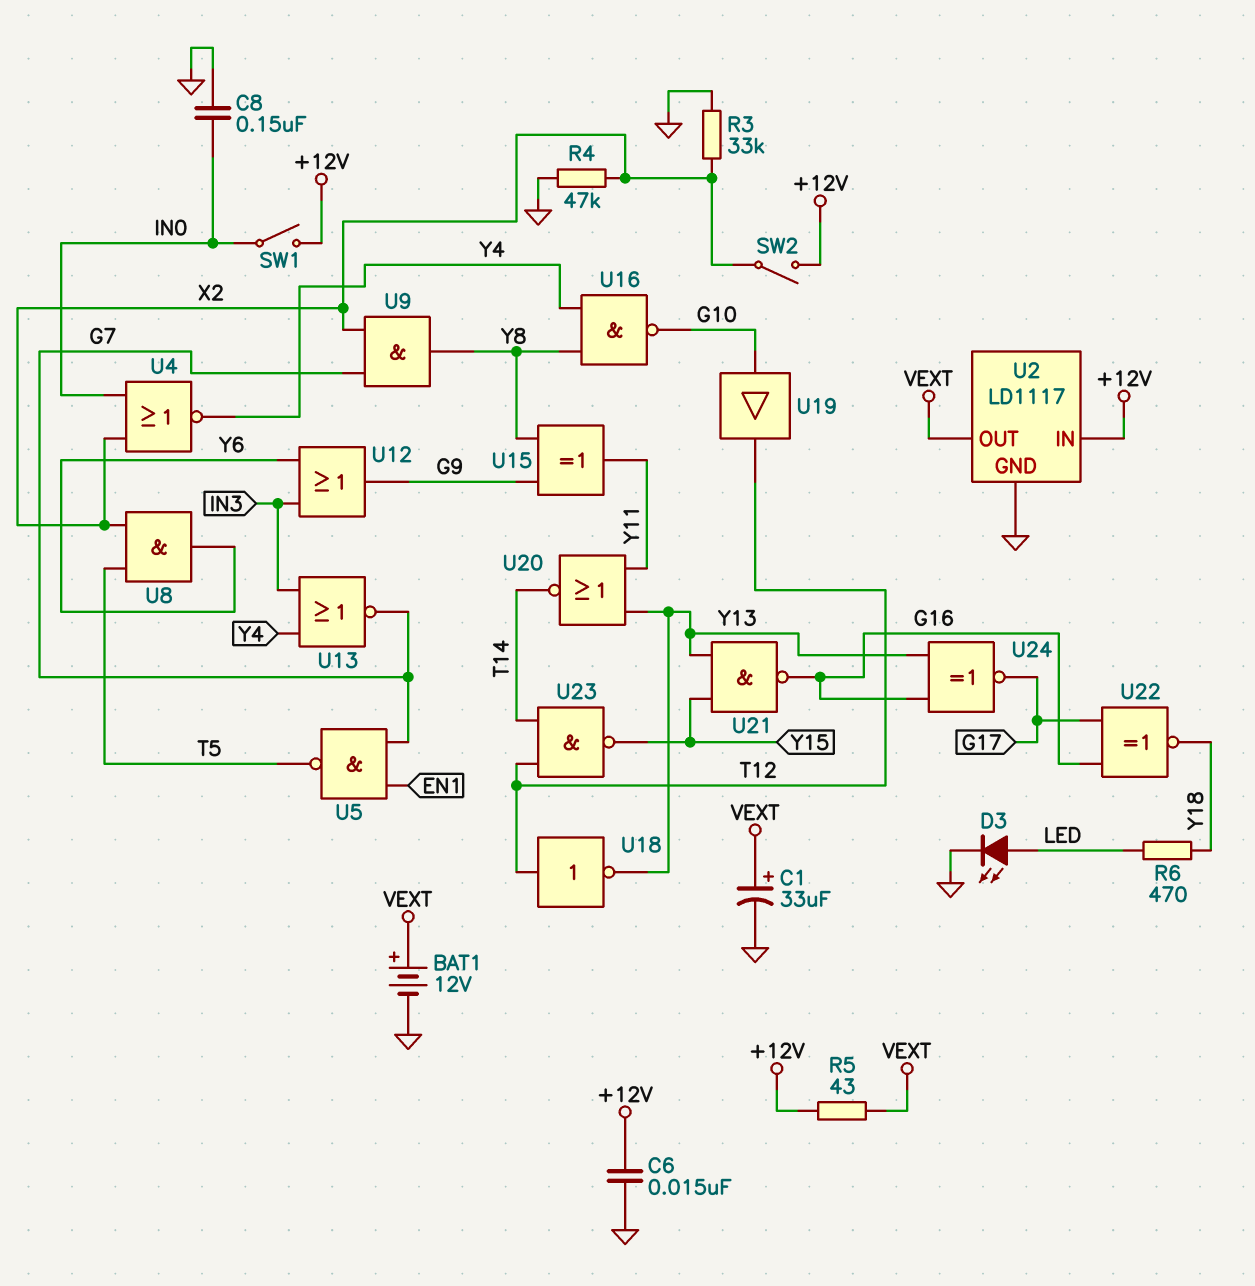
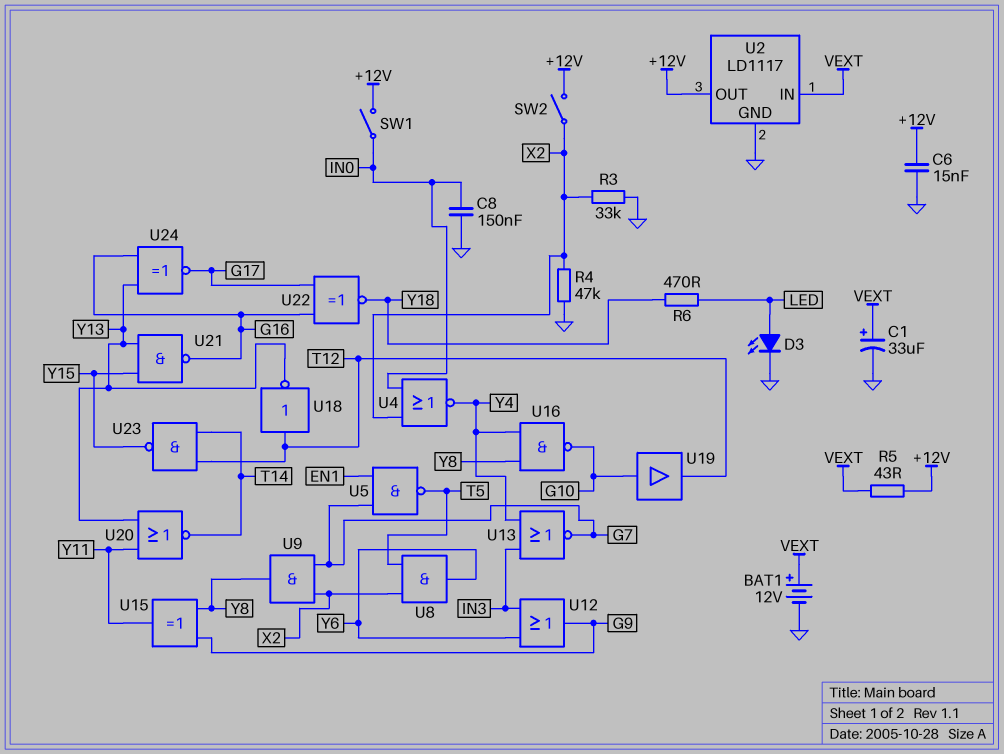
U2 pin IN: +12V -> VEXT
U2 pin OUT: VEXT -> +12V

